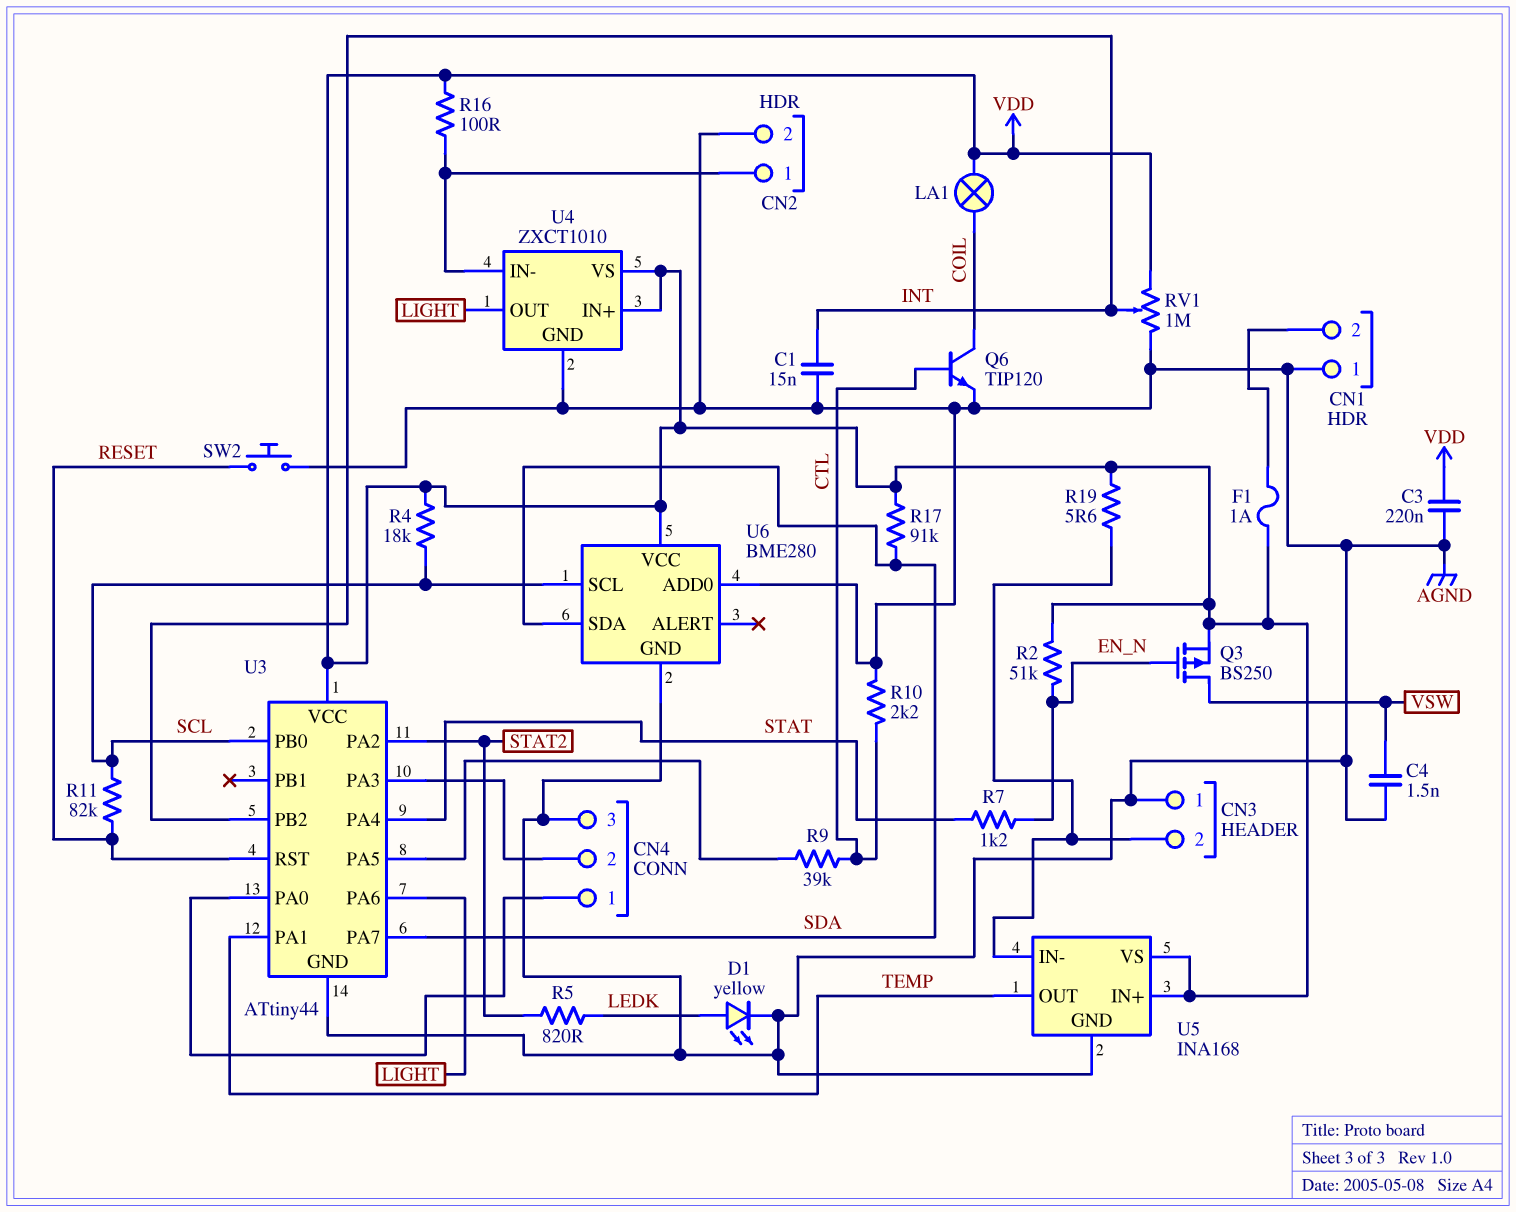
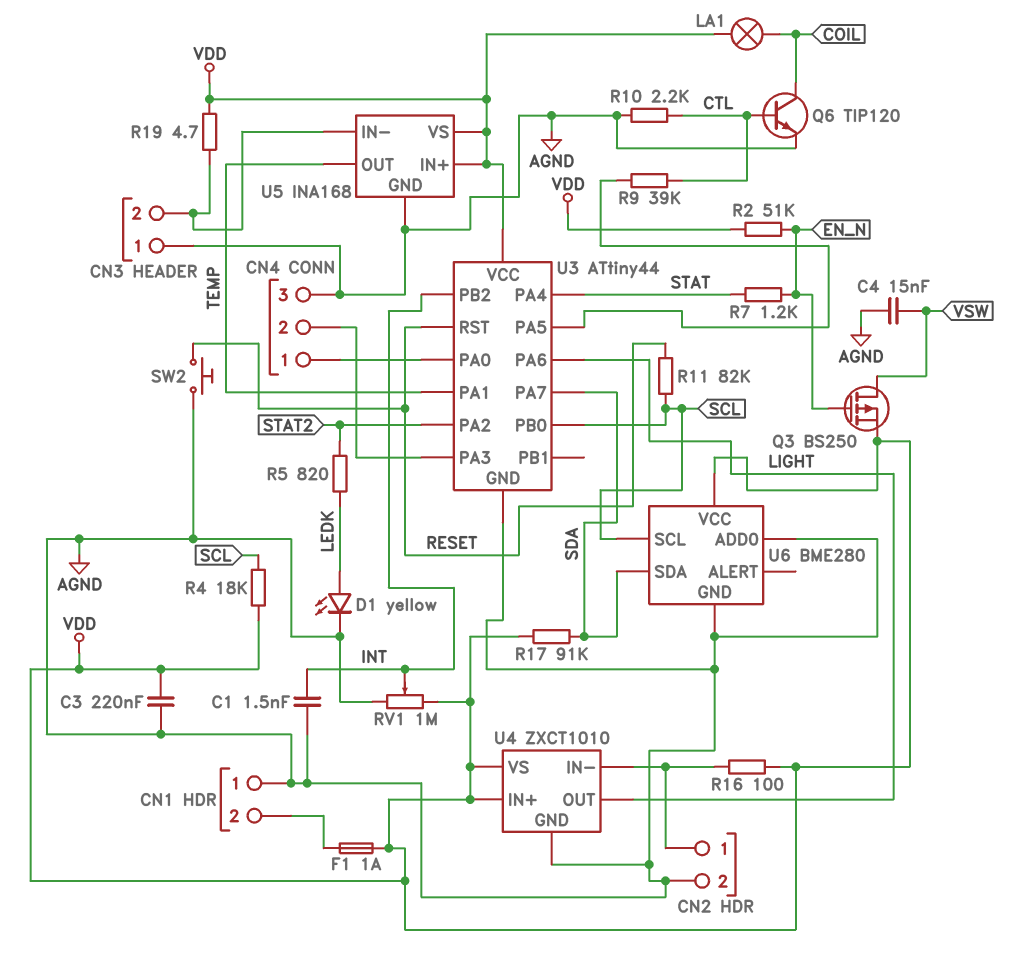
C1: 15nF (AGND, INT) -> 1.5nF (AGND, INT)
C4: 1.5nF (AGND, VSW) -> 15nF (AGND, VSW)
R19: 5.6 (CN3/2, VDD) -> 4.7 (CN3/2, VDD)

